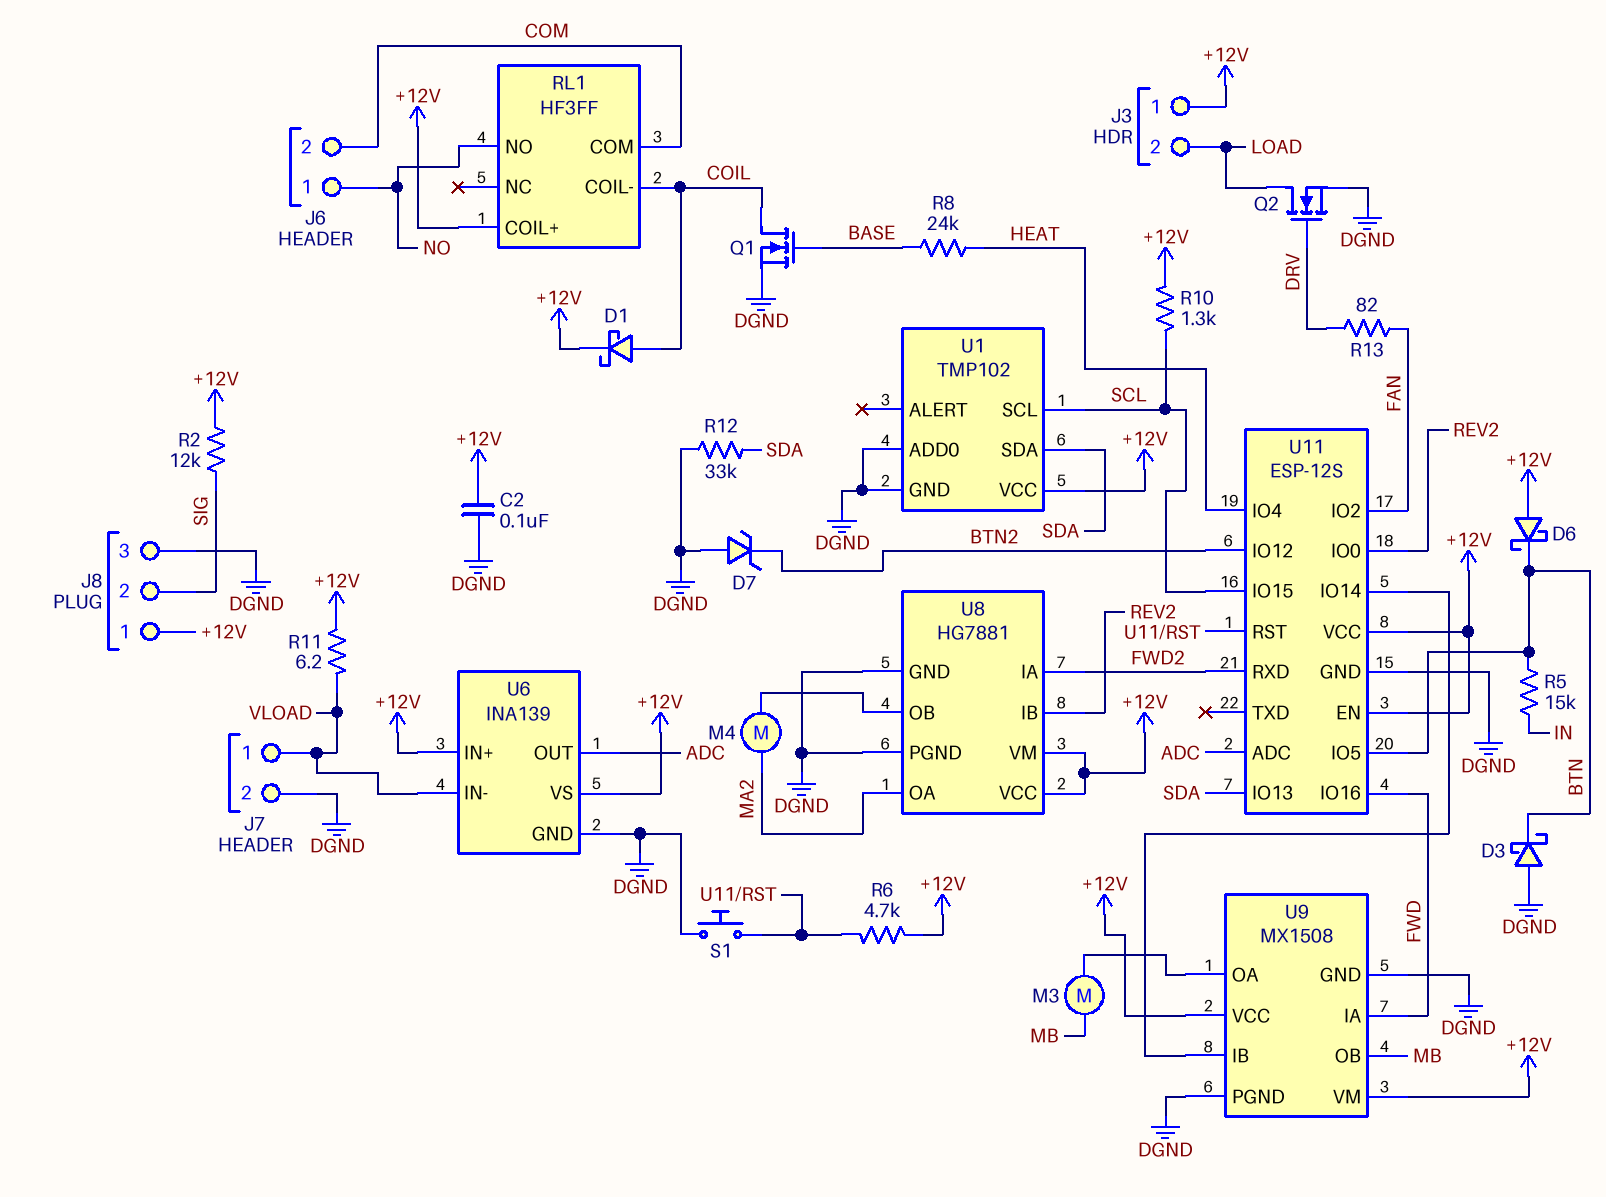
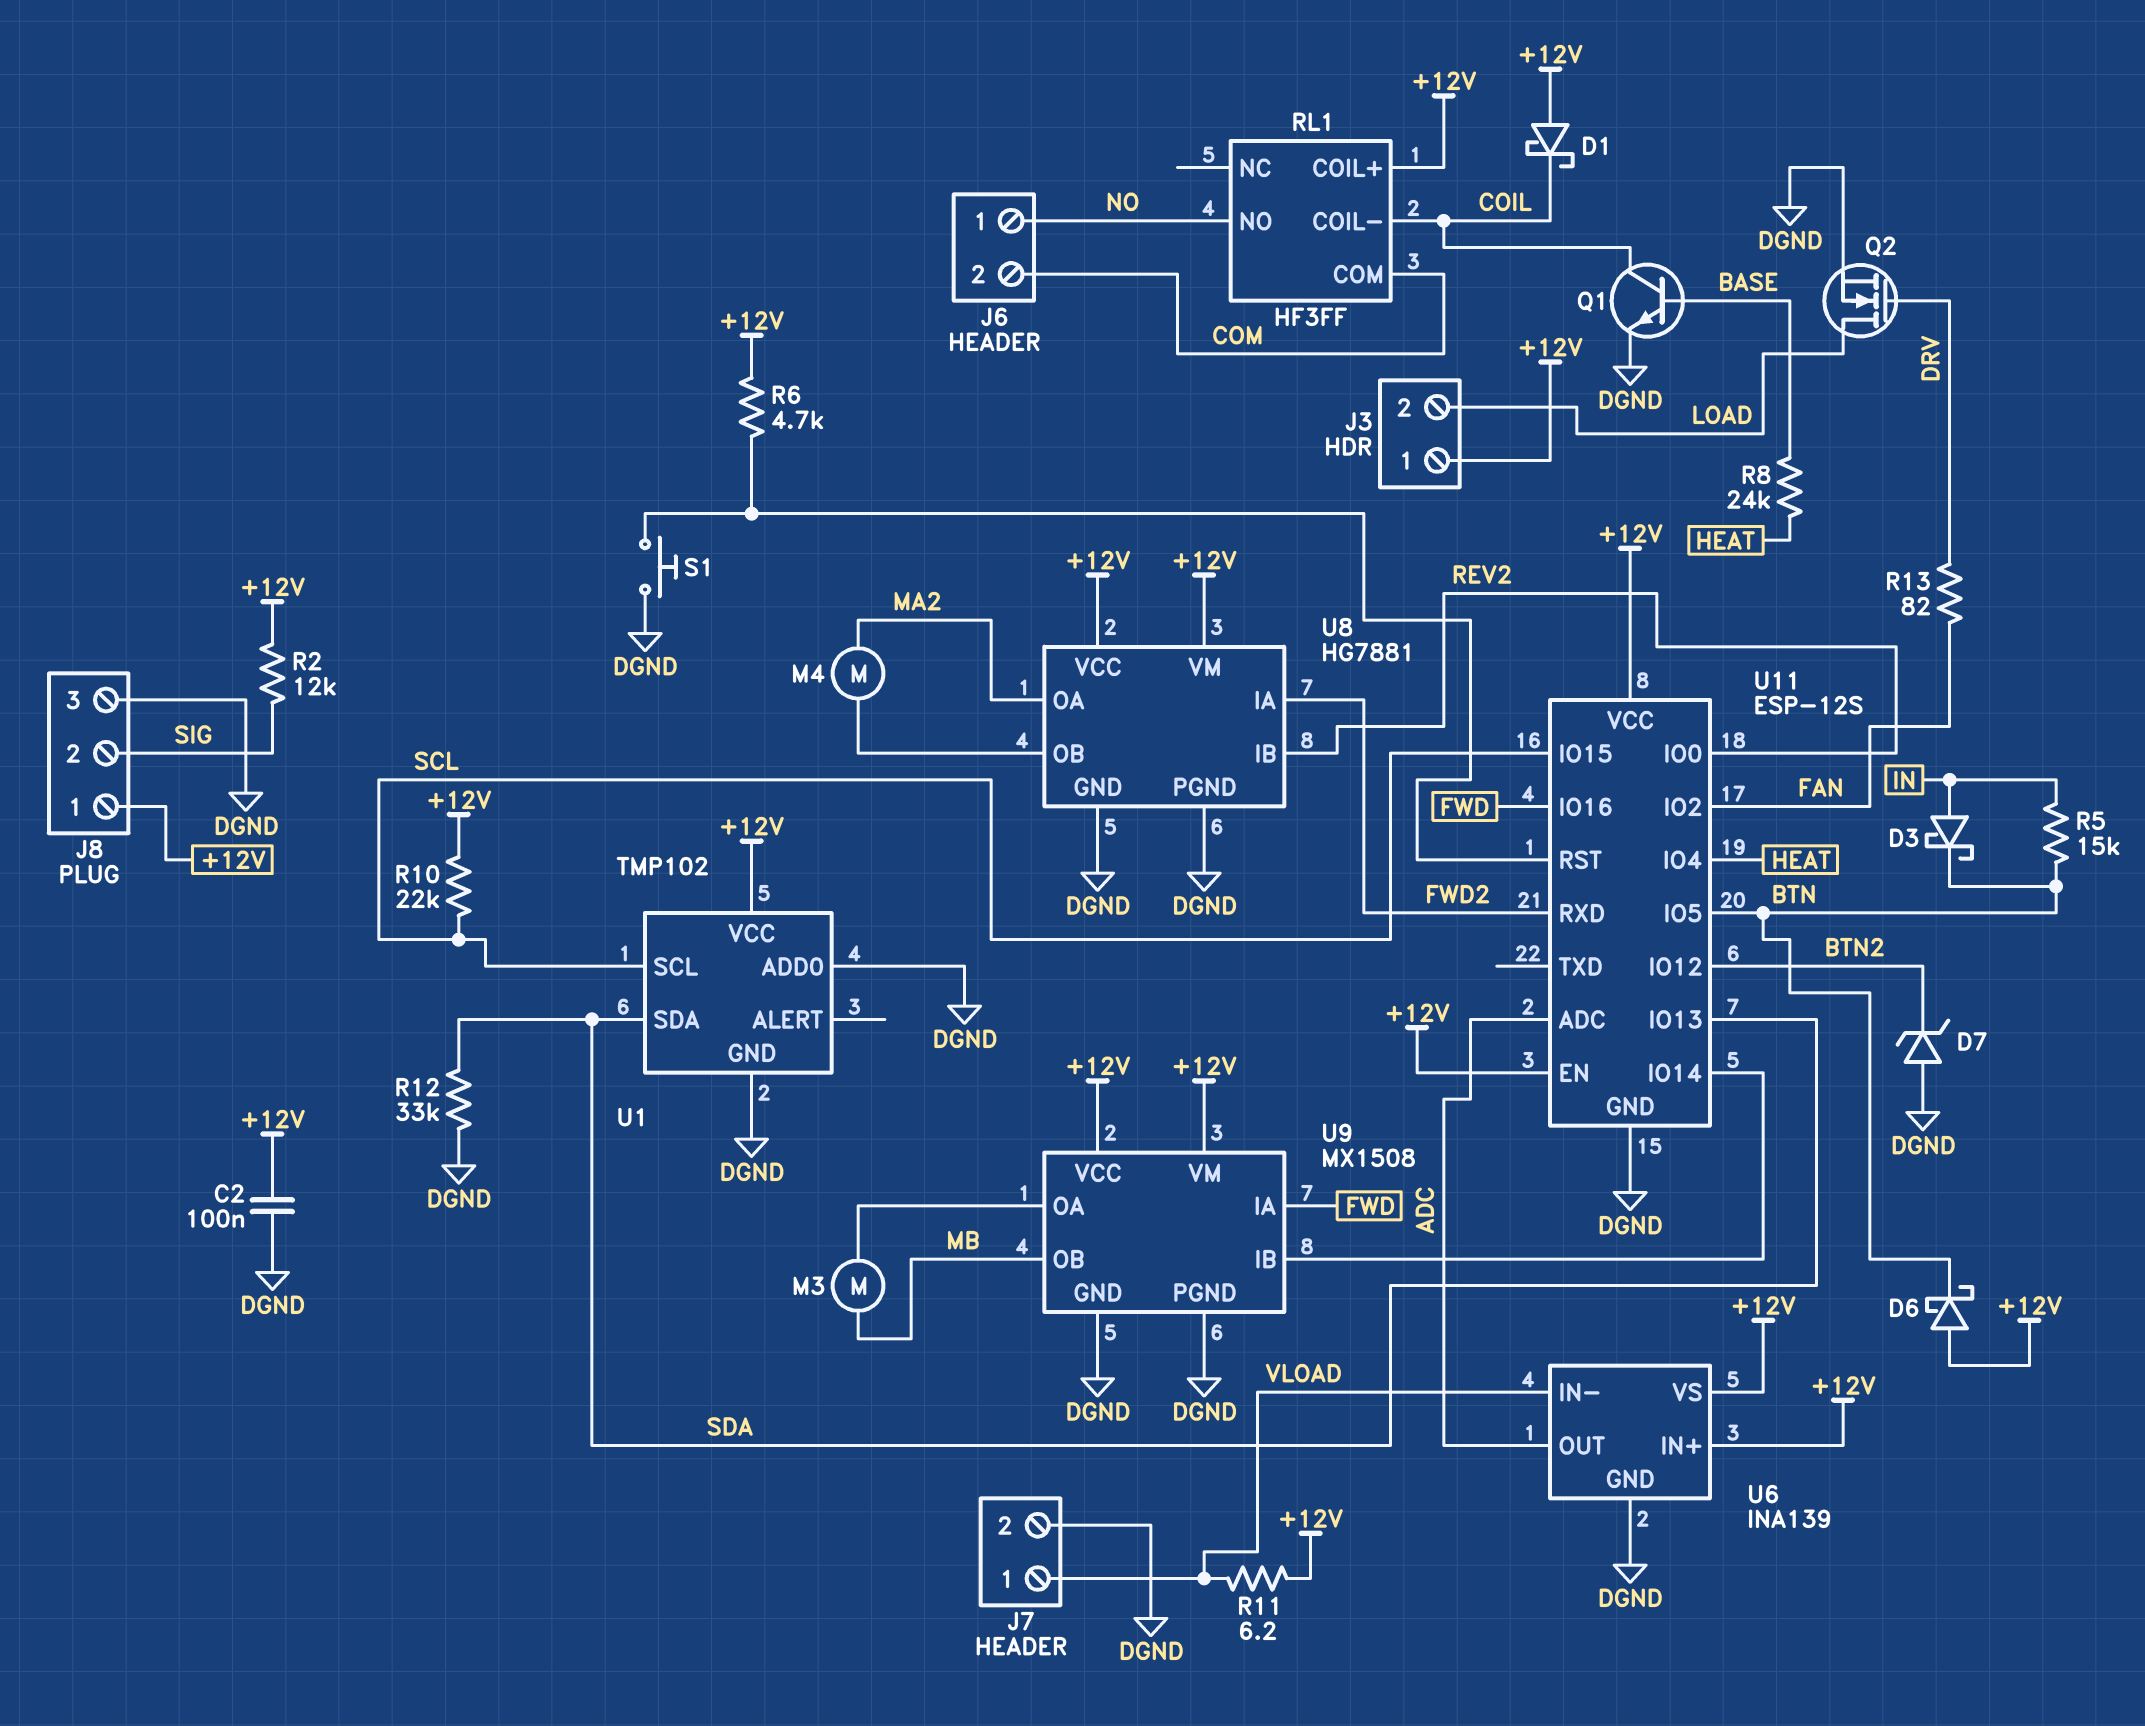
D1: schottky (A COIL, K +12V) -> schottky (A +12V, K COIL)
D3: schottky (A DGND, K BTN) -> schottky (A IN, K BTN)
Q1: NMOS (G BASE, D COIL, S DGND) -> NPN (B BASE, C COIL, E DGND)
R10: 1.3k (+12V, SCL) -> 22k (+12V, SCL)

